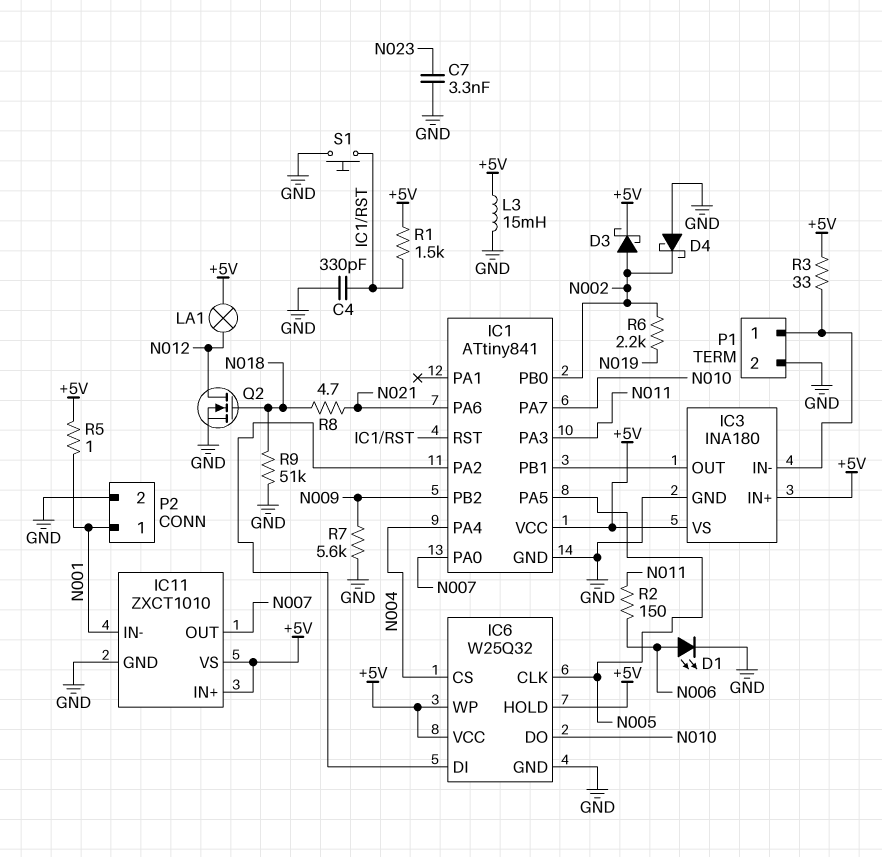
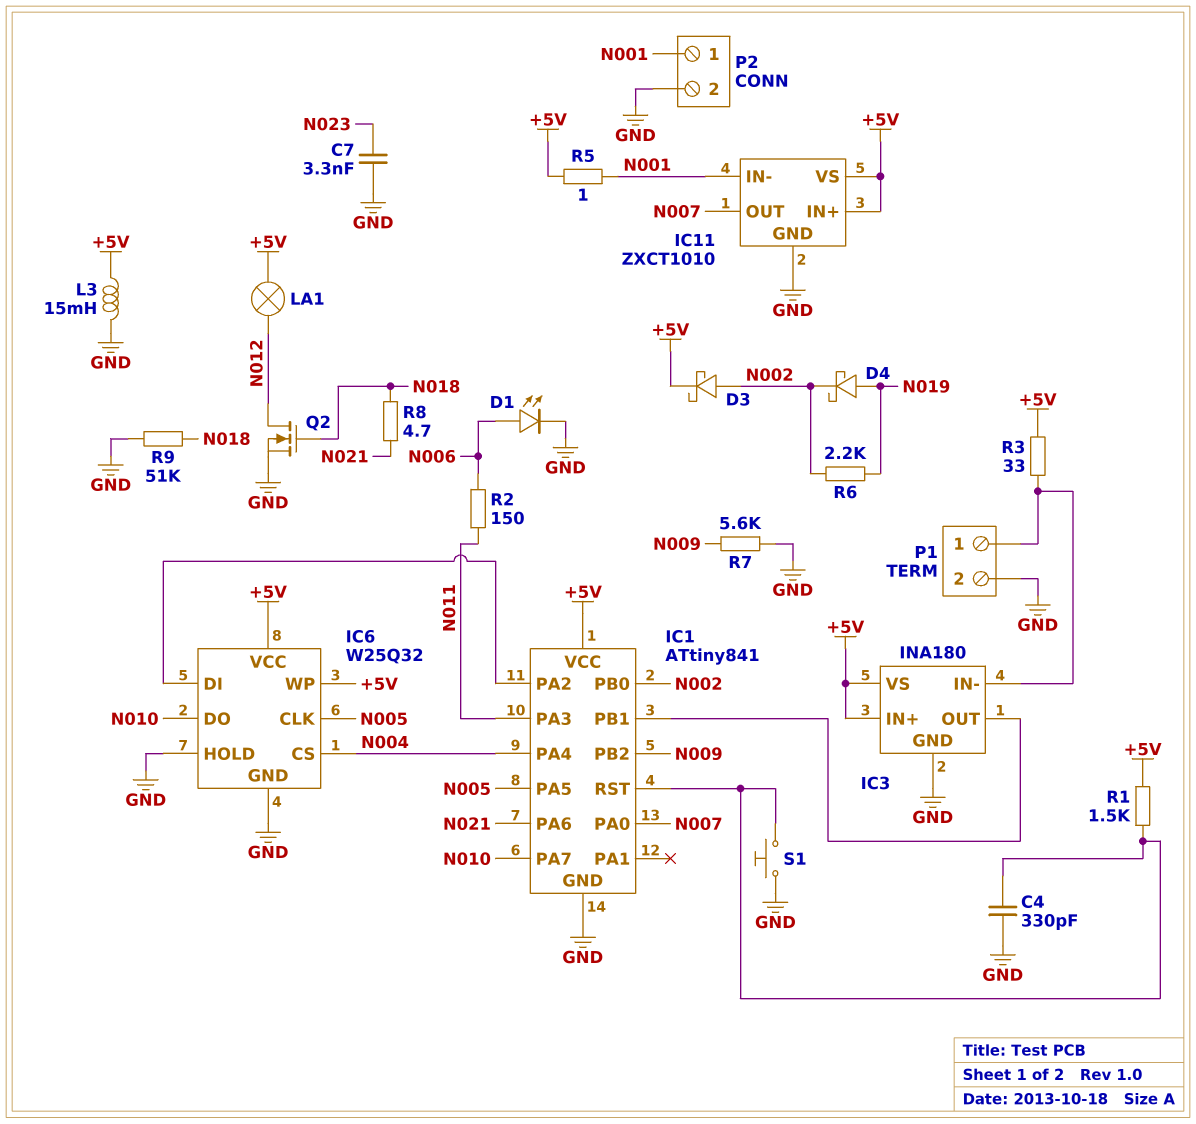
D4: schottky (A GND, K N002) -> schottky (A N019, K N002)
IC6 pin HOLD: +5V -> GND

